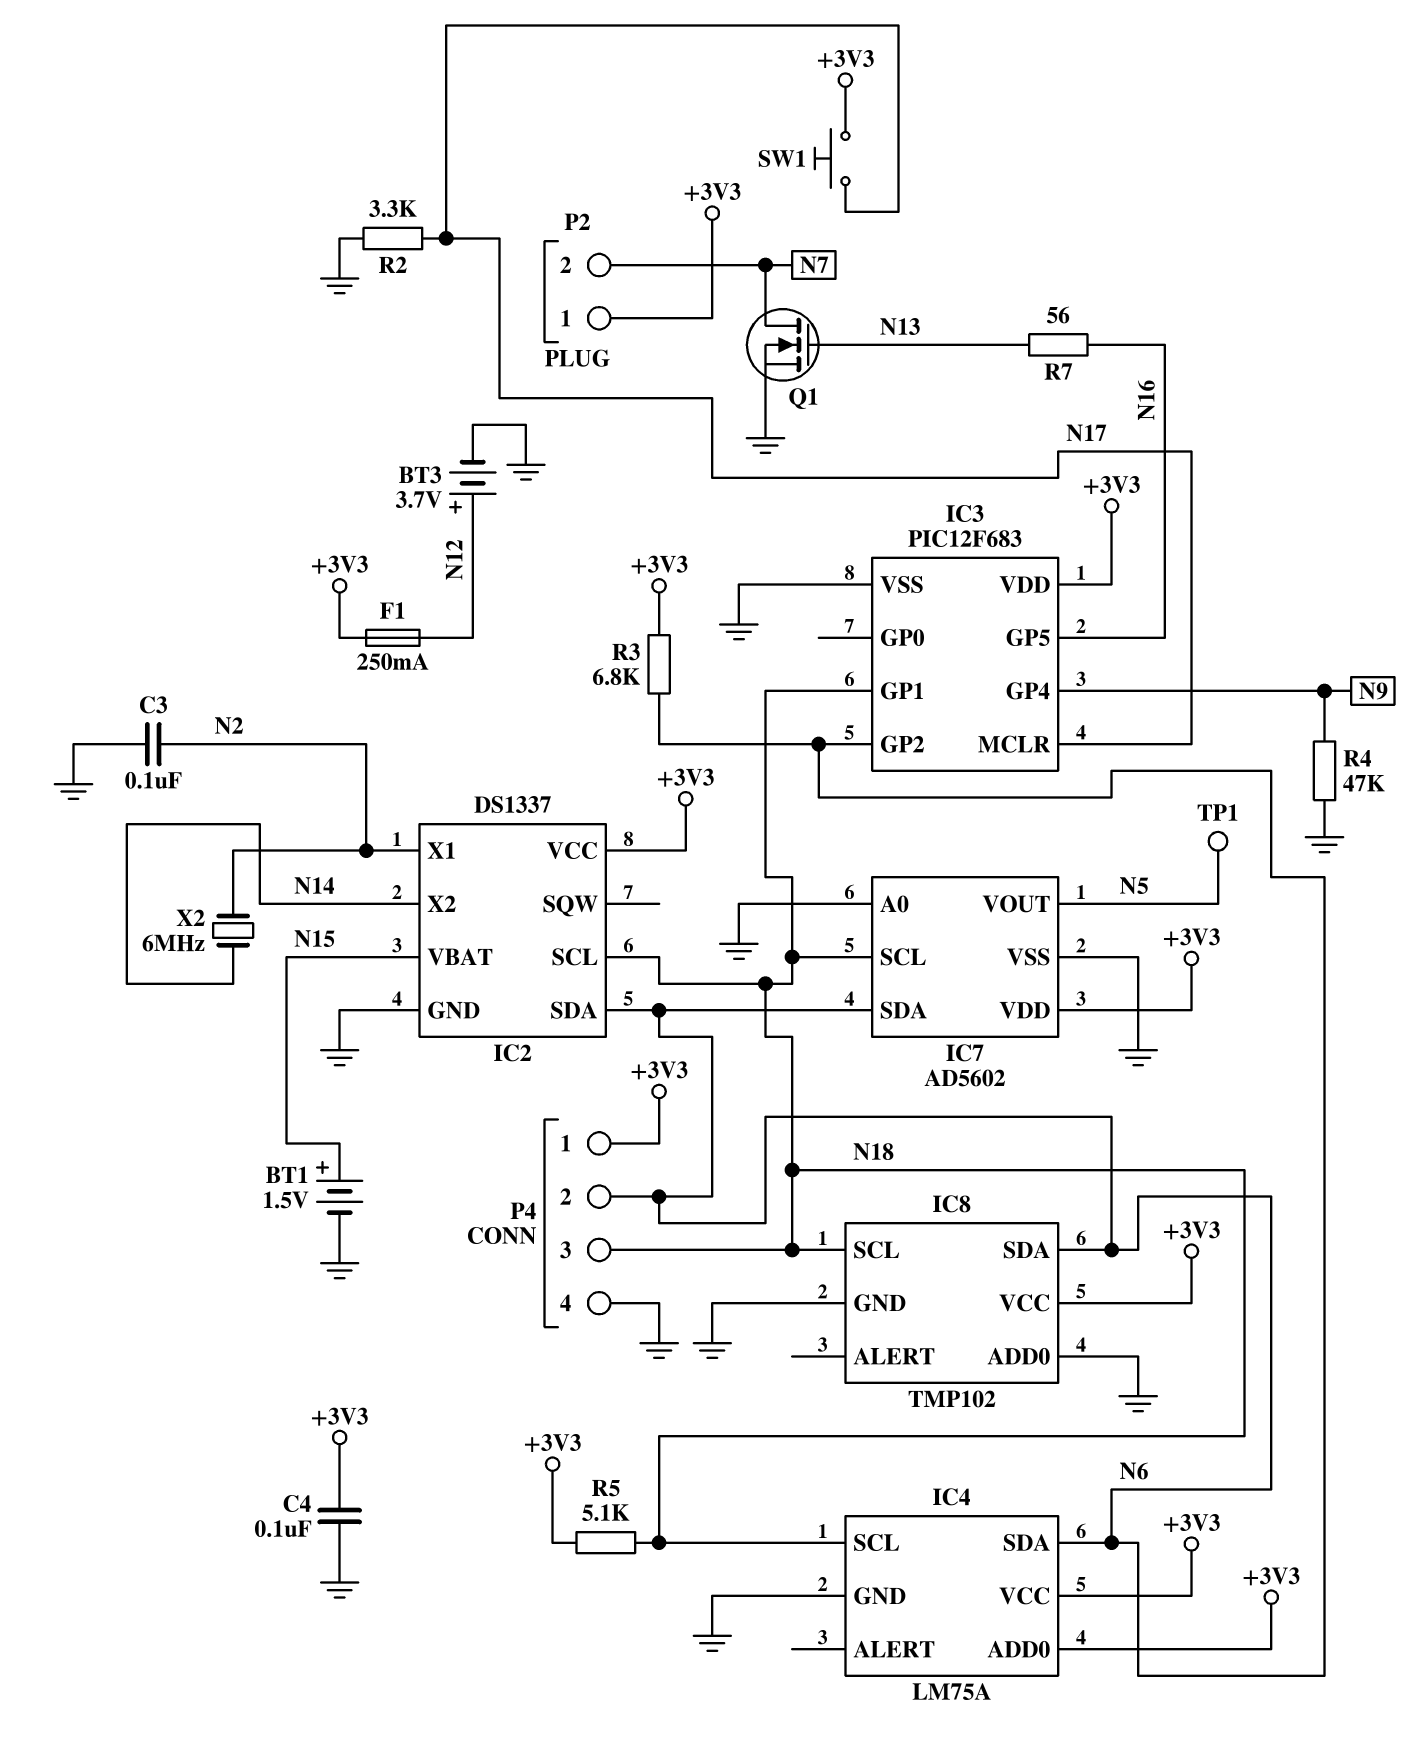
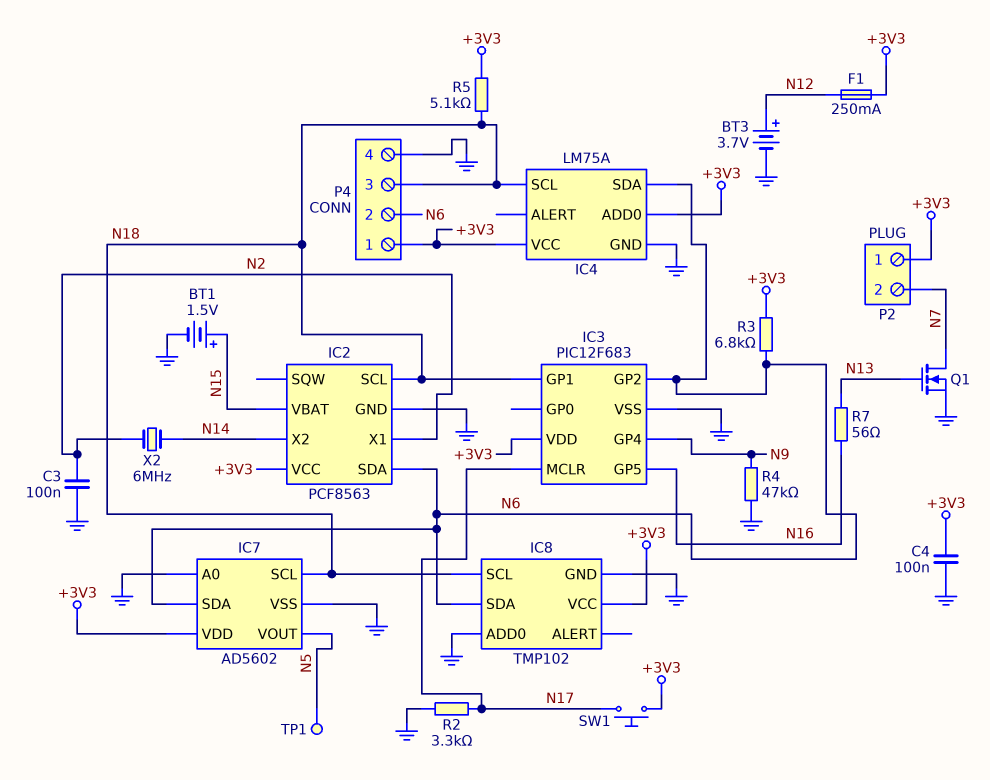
IC2: DS1337 -> PCF8563

